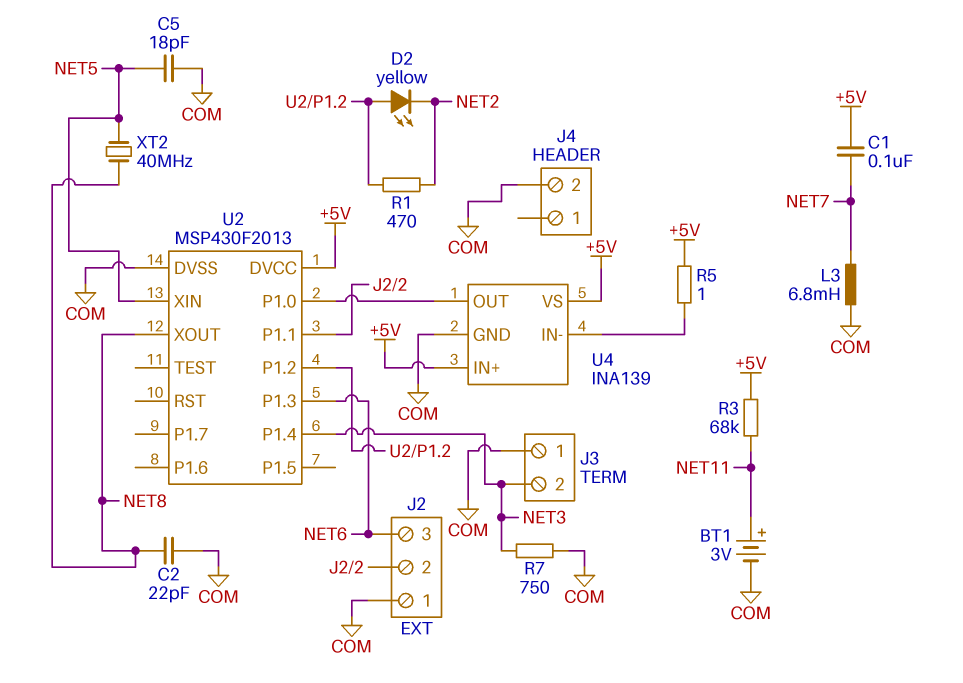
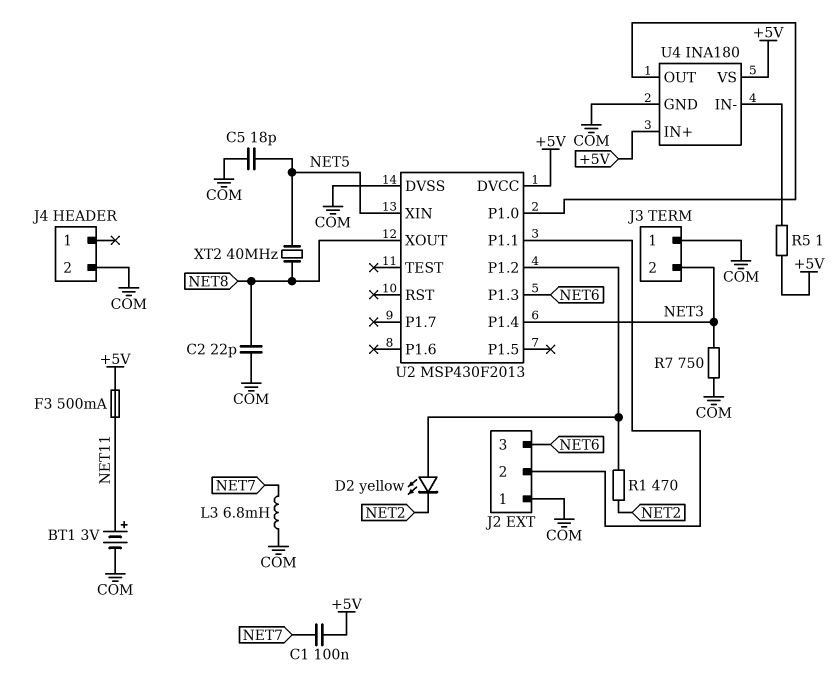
F3: none -> 500mA (+5V, NET11)
R3: 68k (+5V, NET11) -> none
U4: INA139 -> INA180

